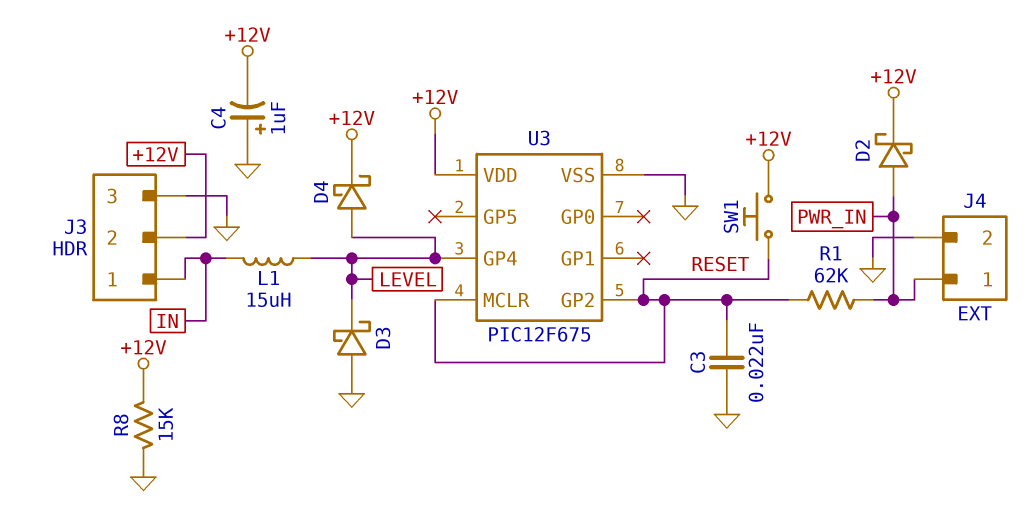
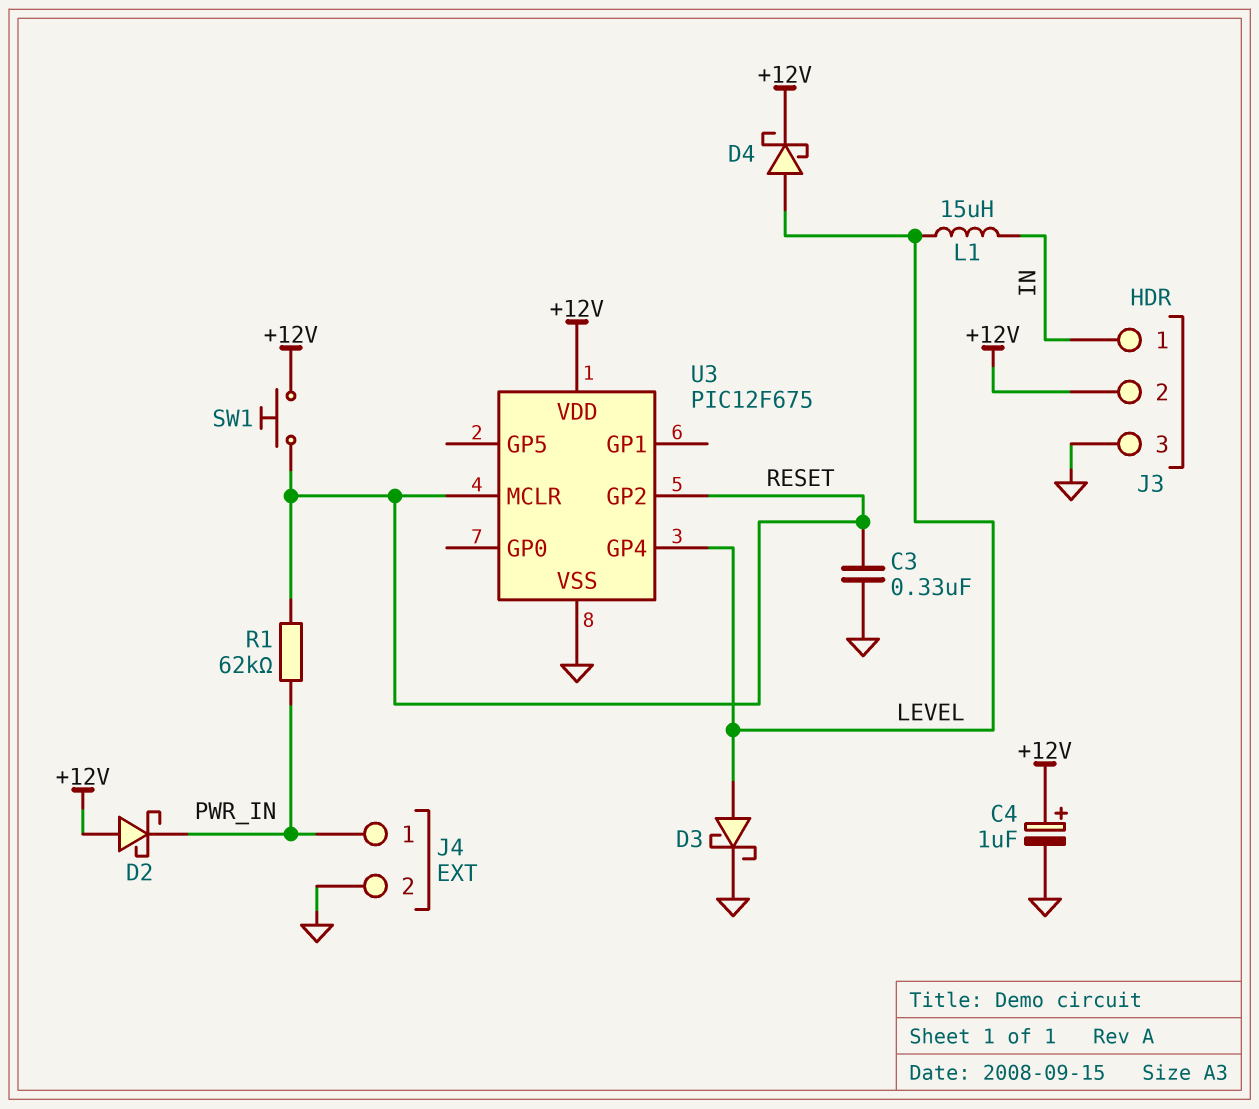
C3: 22nF (GND, RESET) -> 330nF (GND, RESET)
C4: 1uF (plus GND, minus +12V) -> 1uF (plus +12V, minus GND)
D2: schottky (A PWR_IN, K +12V) -> schottky (A +12V, K PWR_IN)
D3: schottky (A GND, K LEVEL) -> schottky (A LEVEL, K GND)
R8: 15k (+12V, GND) -> none

